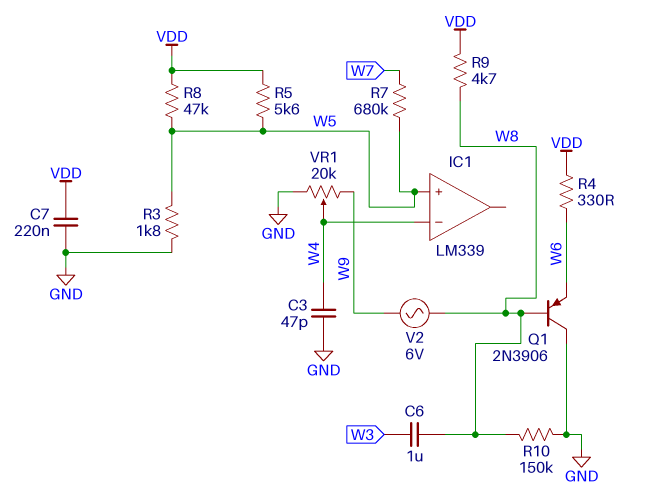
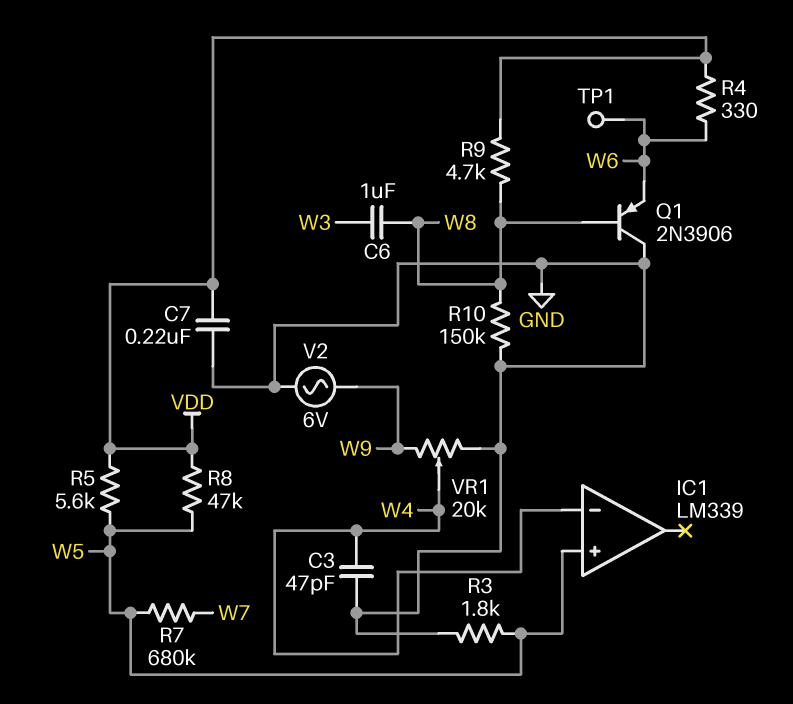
TP1: none -> test point (W6)
V2: AC 6V (W8, W9) -> AC 6V (GND, W9)

